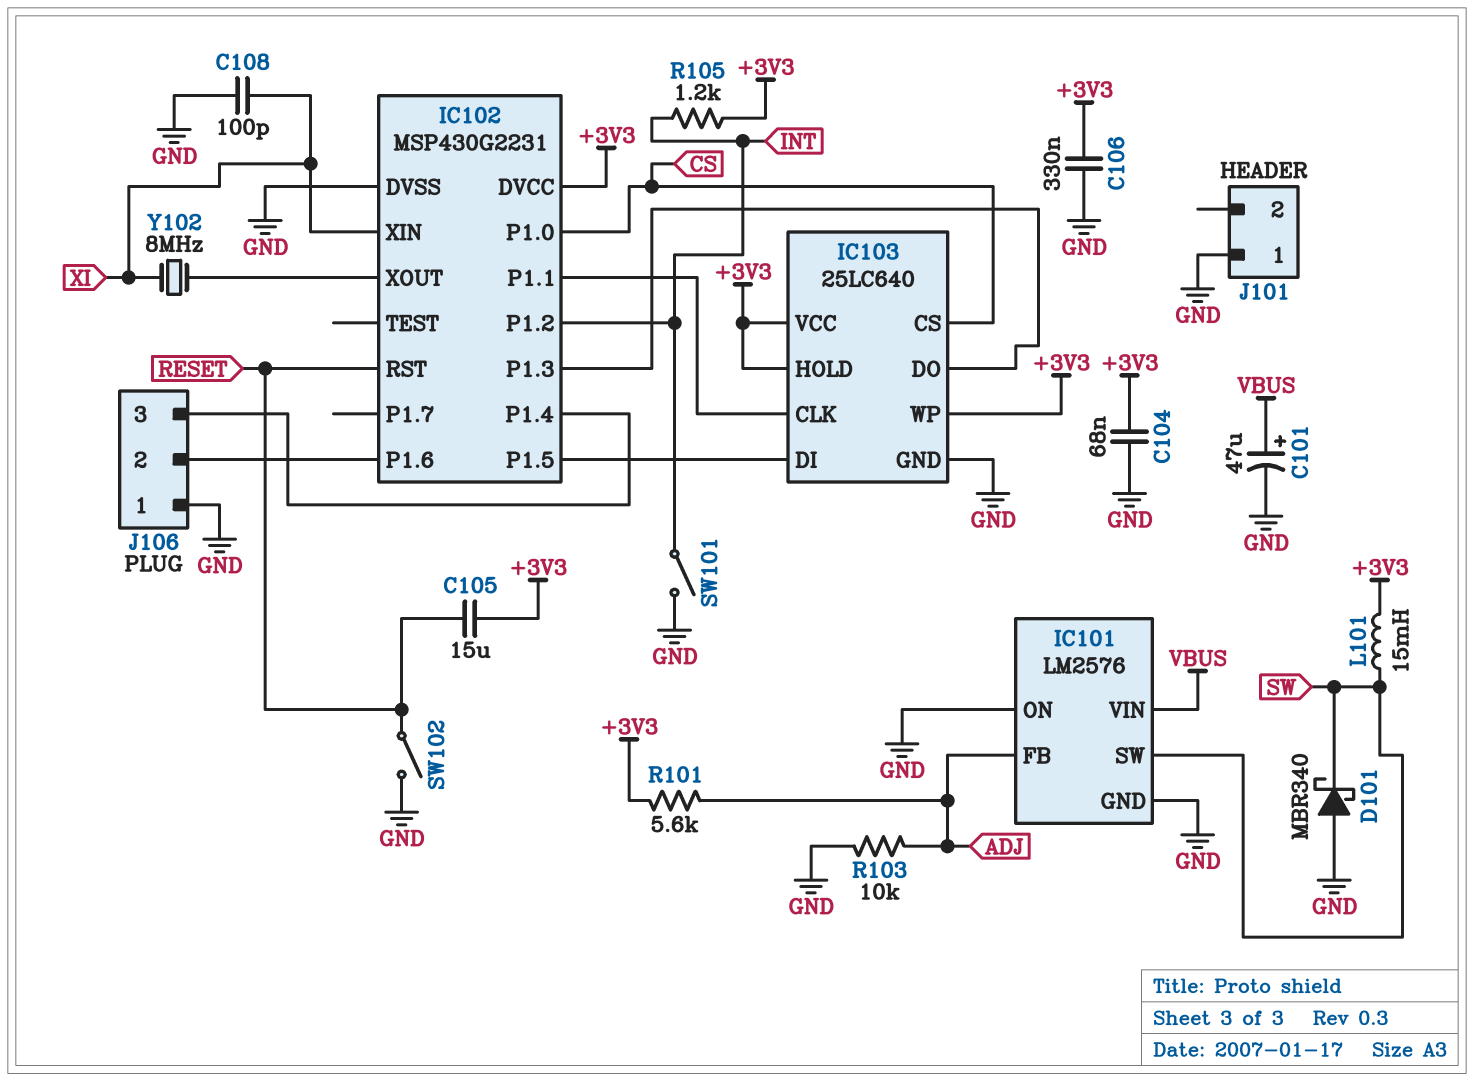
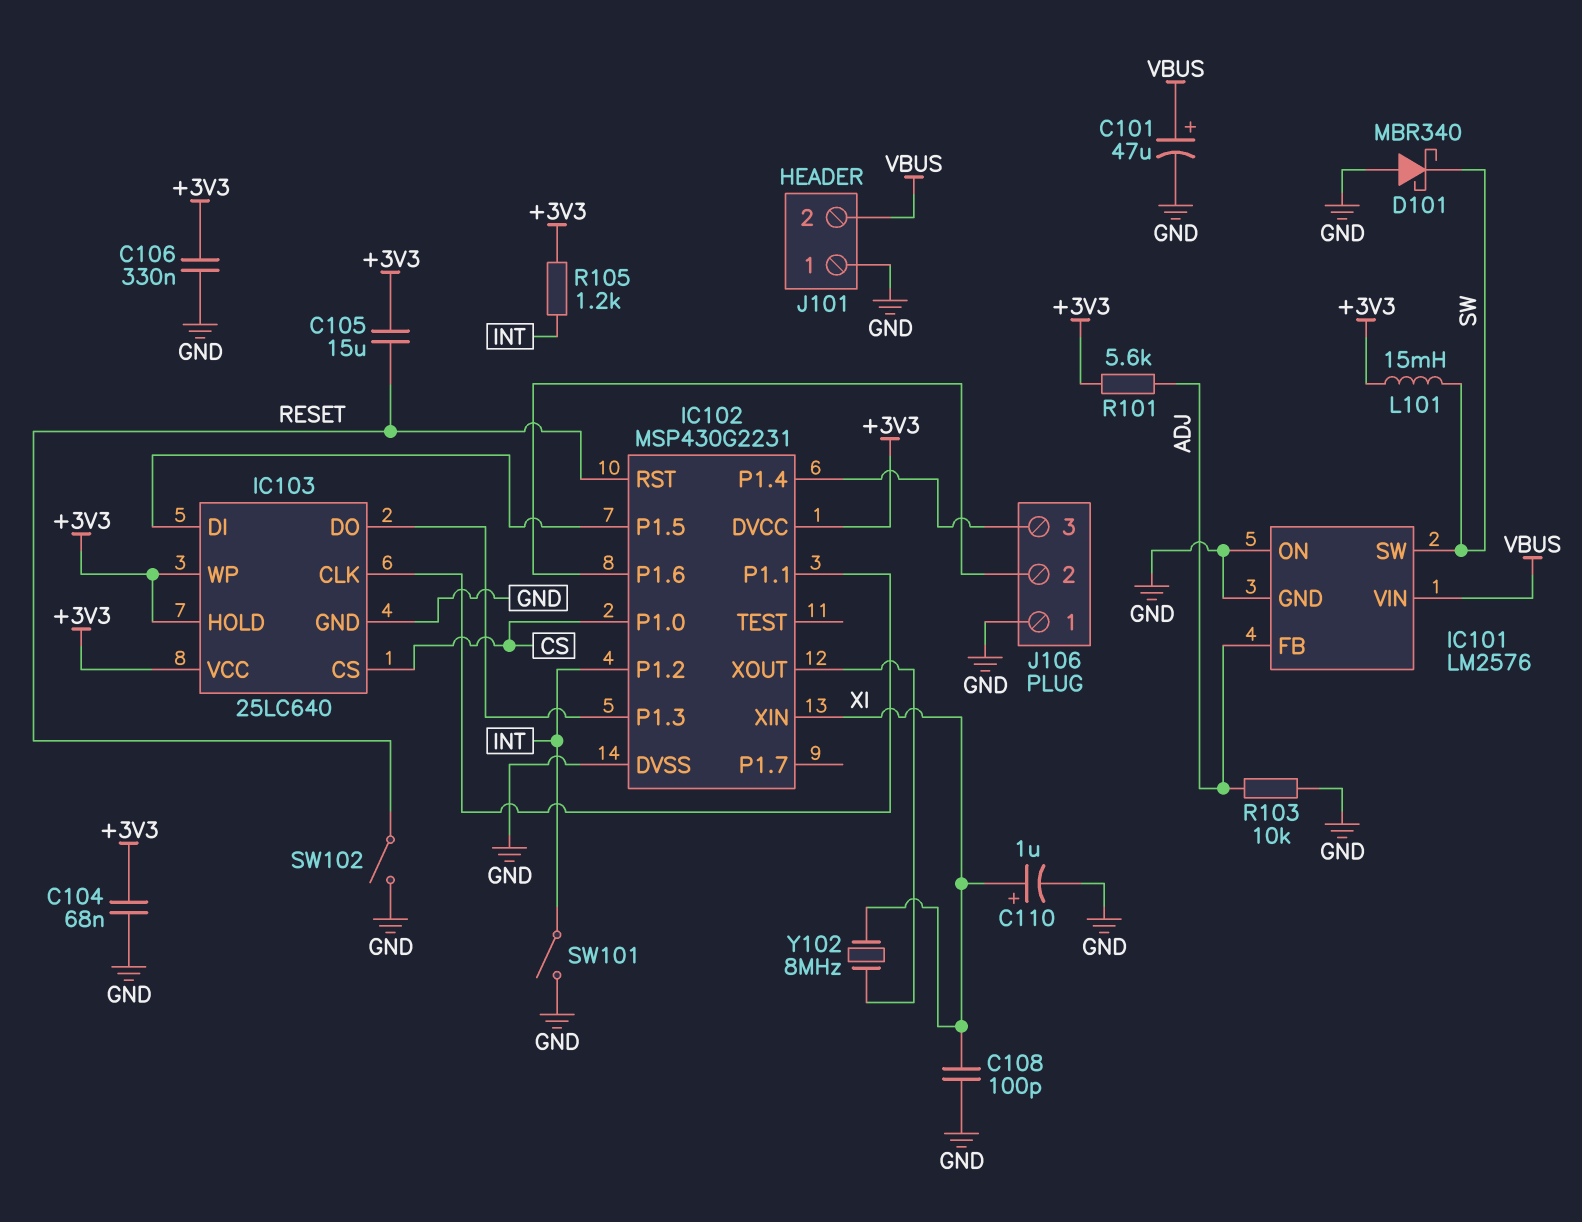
C110: none -> 1uF (plus XI, minus GND)
J101 pin 2: none -> VBUS

